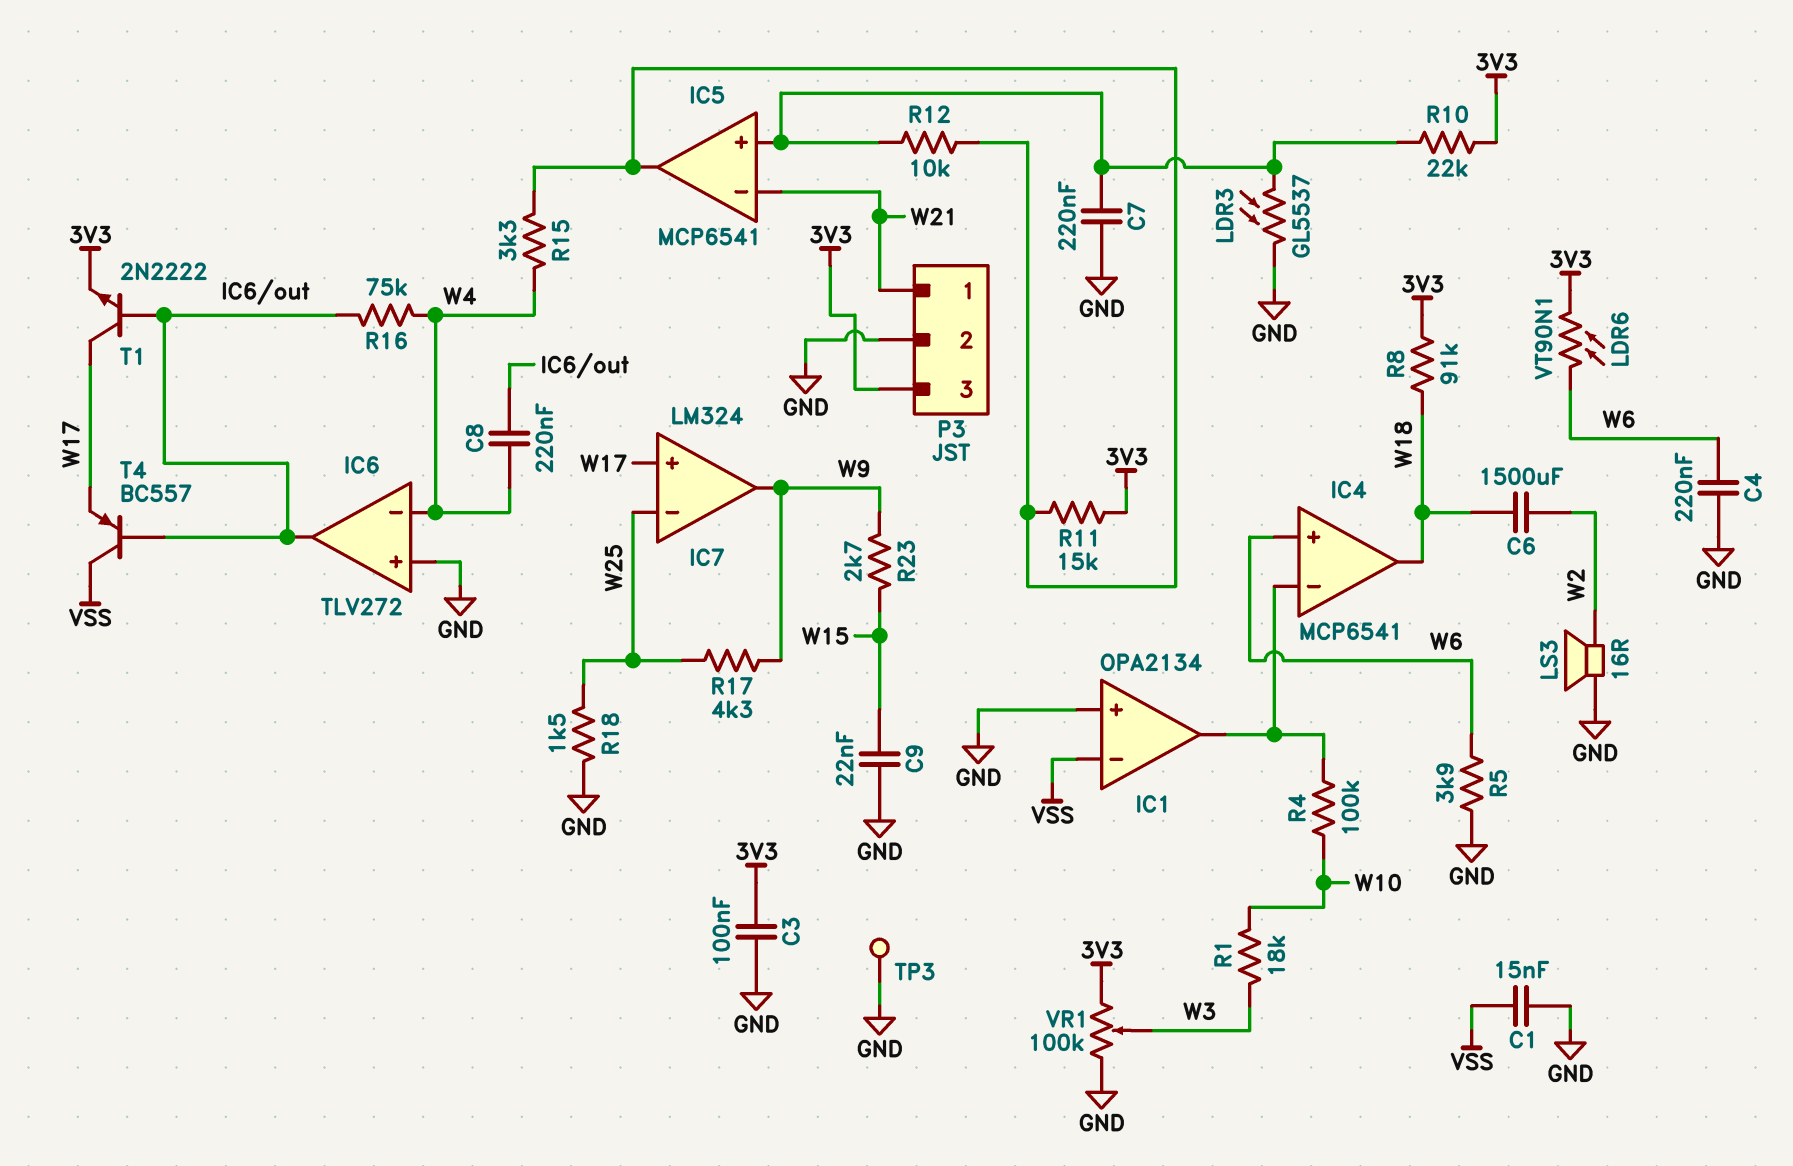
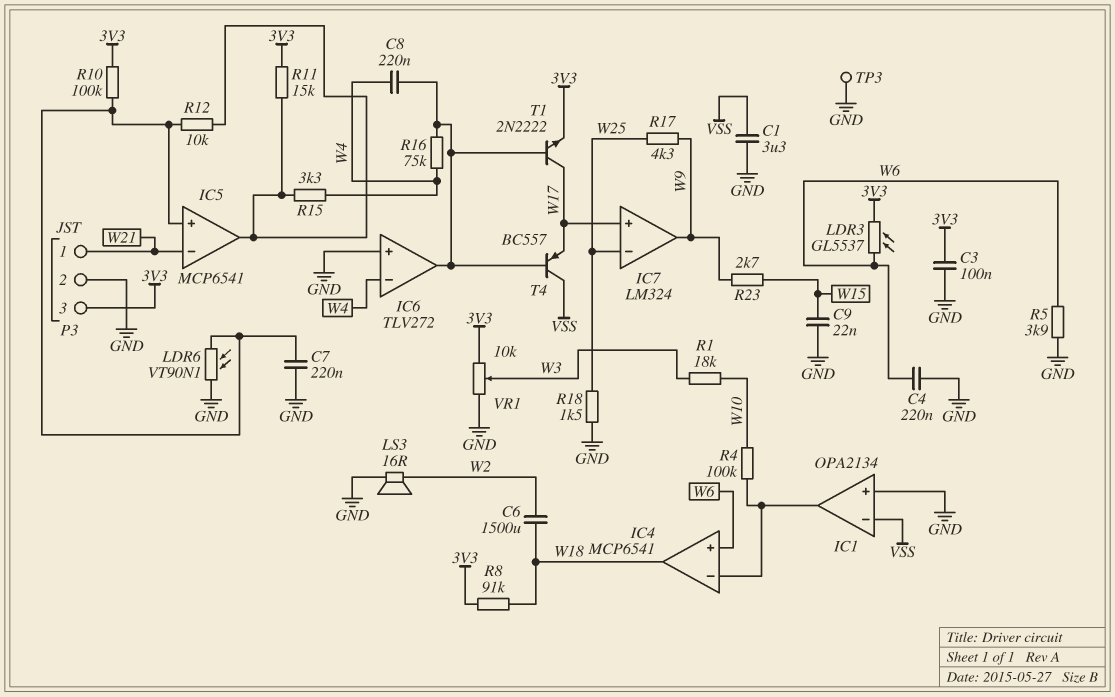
C1: 15nF (GND, VSS) -> 3.3uF (GND, VSS)
LDR3: GL5537 (GND, IC5/in+) -> GL5537 (3V3, W6)
LDR6: VT90N1 (3V3, W6) -> VT90N1 (GND, IC5/in+)
R10: 22k (3V3, IC5/in+) -> 100k (3V3, IC5/in+)
VR1: 100k (3V3, GND, wiper W3) -> 10k (3V3, GND, wiper W3)

